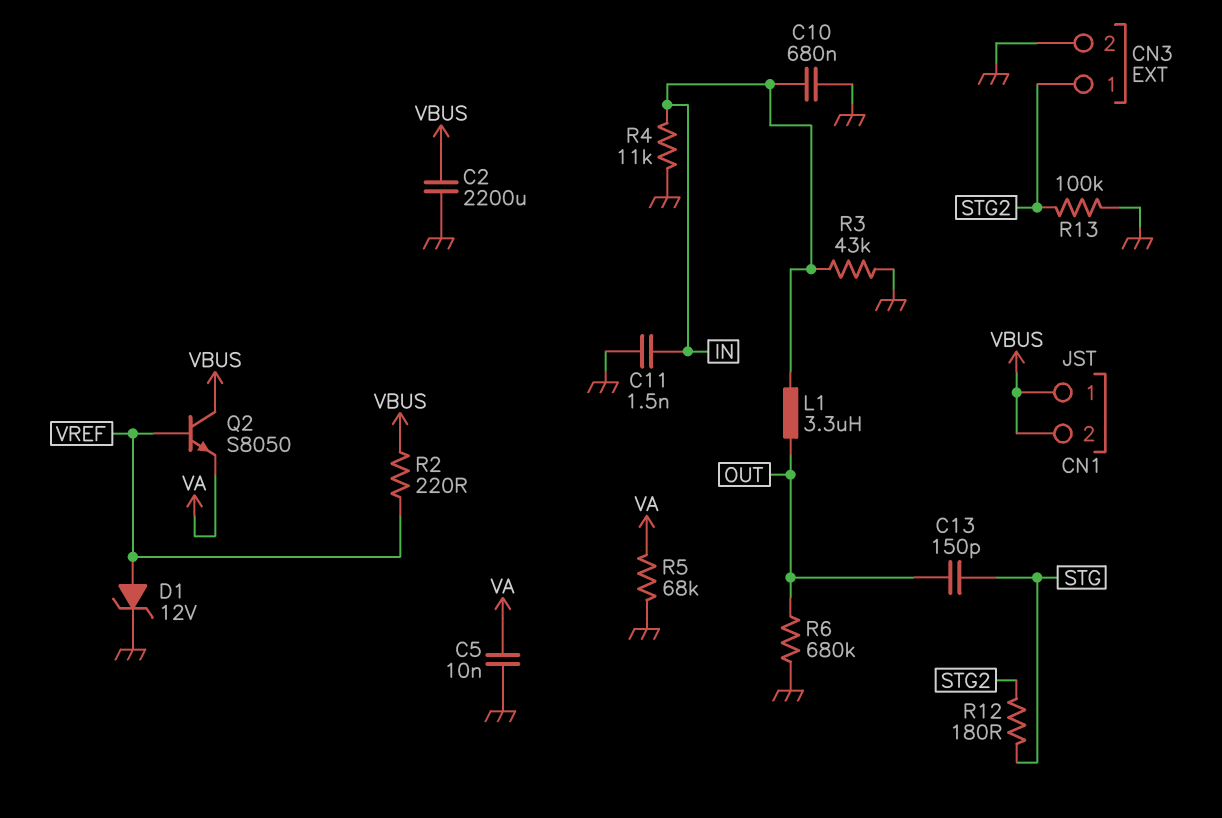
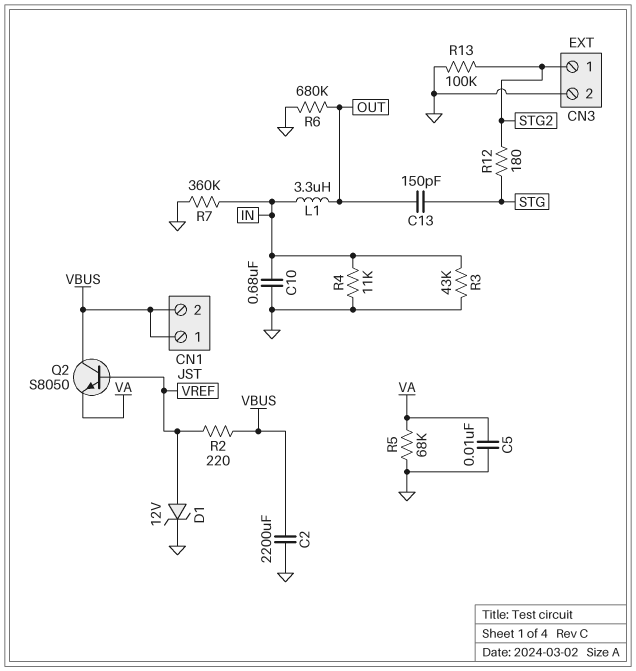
C11: 1.5nF (GND, IN) -> none
R7: none -> 360k (GND, IN)

